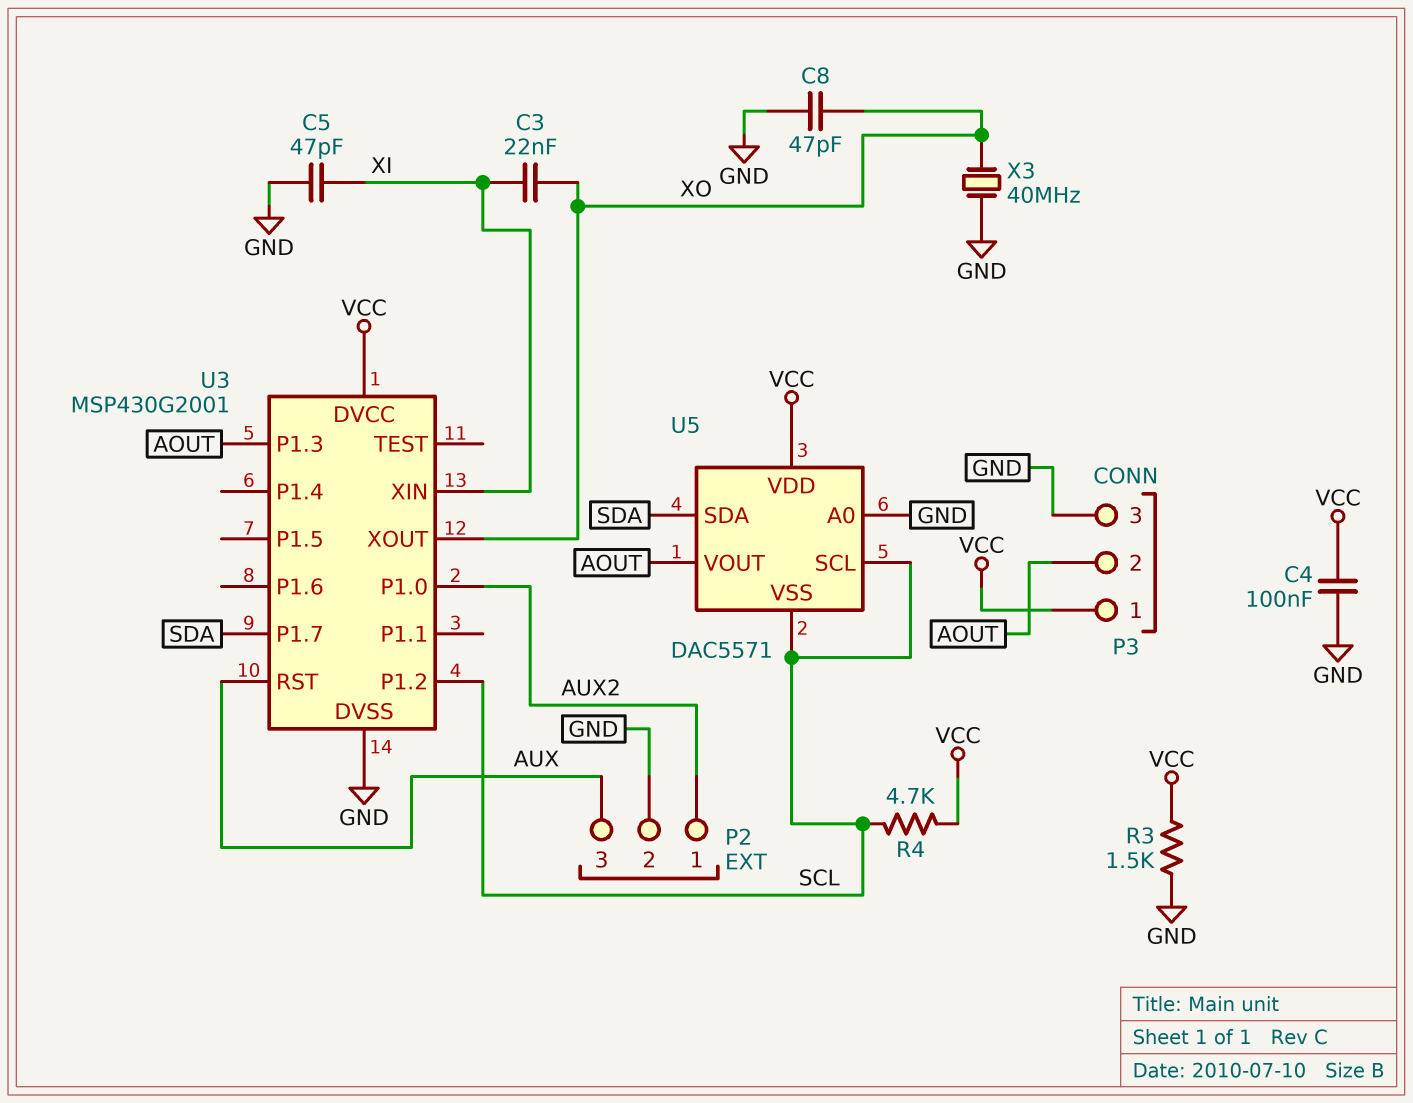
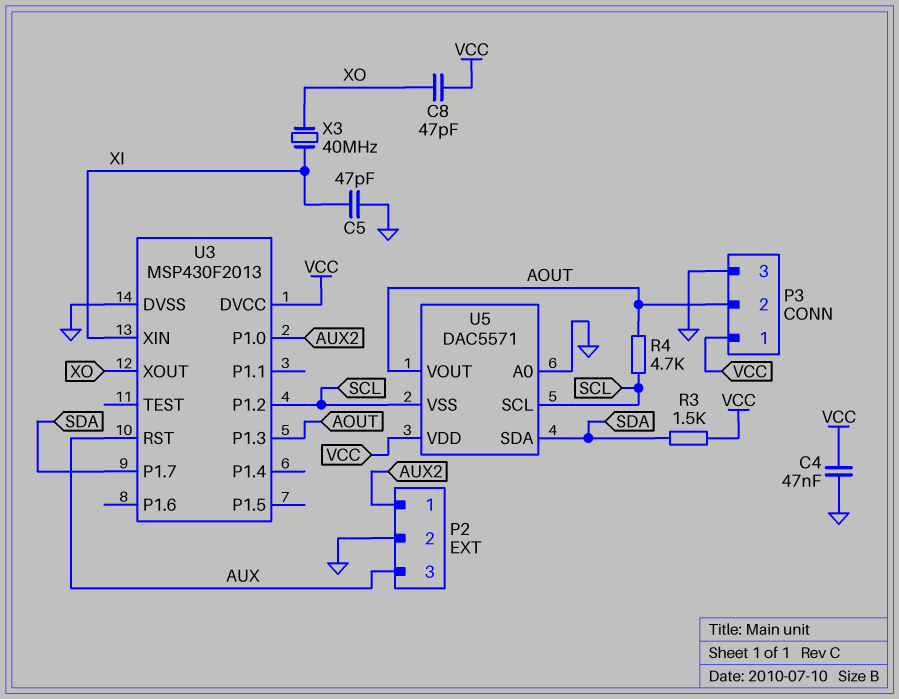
C3: 22nF (XI, XO) -> none
C4: 100nF (GND, VCC) -> 47nF (GND, VCC)
C8: 47pF (GND, XO) -> 47pF (VCC, XO)
R3: 1.5k (GND, VCC) -> 1.5k (SDA, VCC)
R4: 4.7k (SCL, VCC) -> 4.7k (AOUT, SCL)
U3: MSP430G2001 -> MSP430F2013
X3: 40MHz (GND, XO) -> 40MHz (XI, XO)

